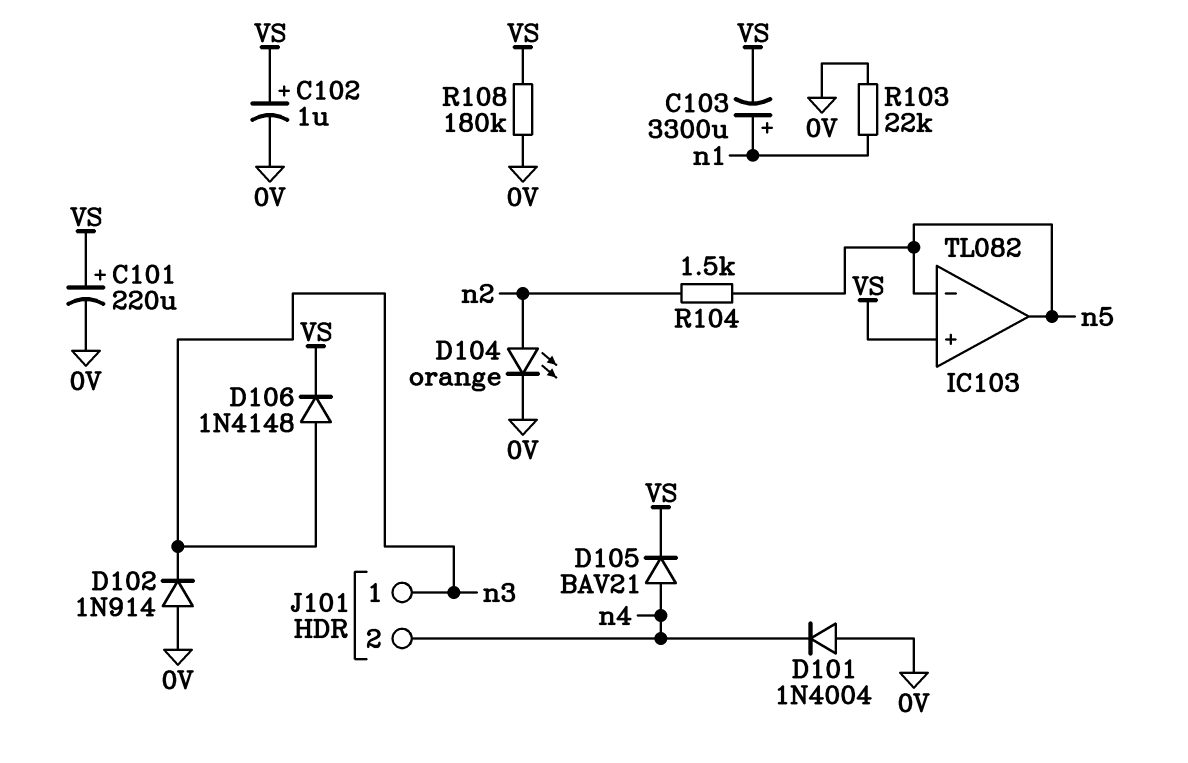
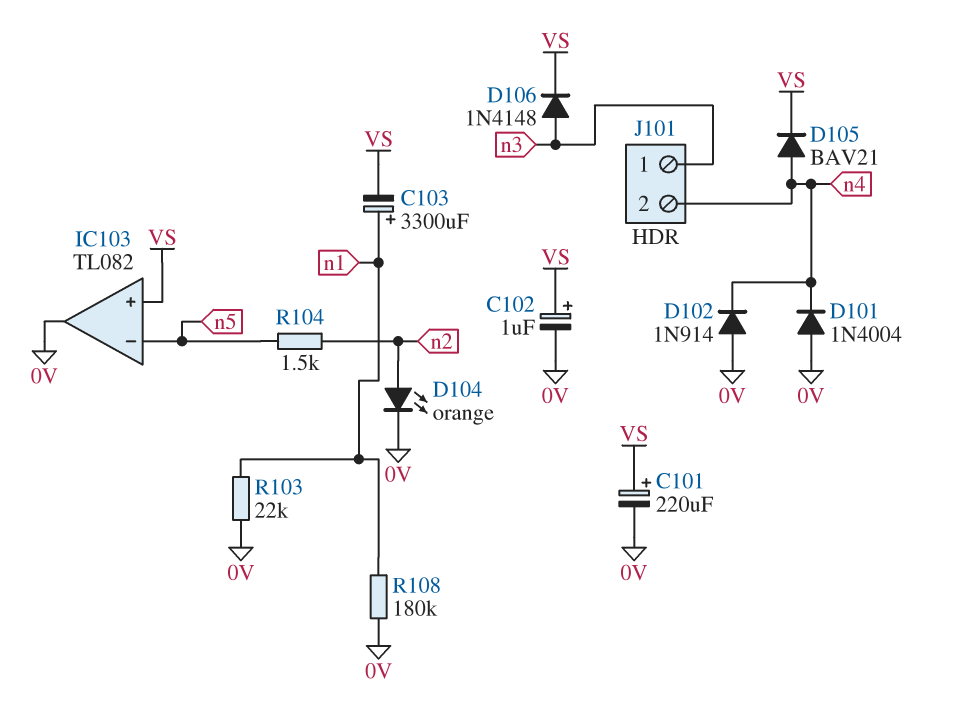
D102: diode 1N914 (A 0V, K n3) -> diode 1N914 (A 0V, K n4)
IC103 pin out: n5 -> 0V
R108: 180k (0V, VS) -> 180k (0V, n1)

